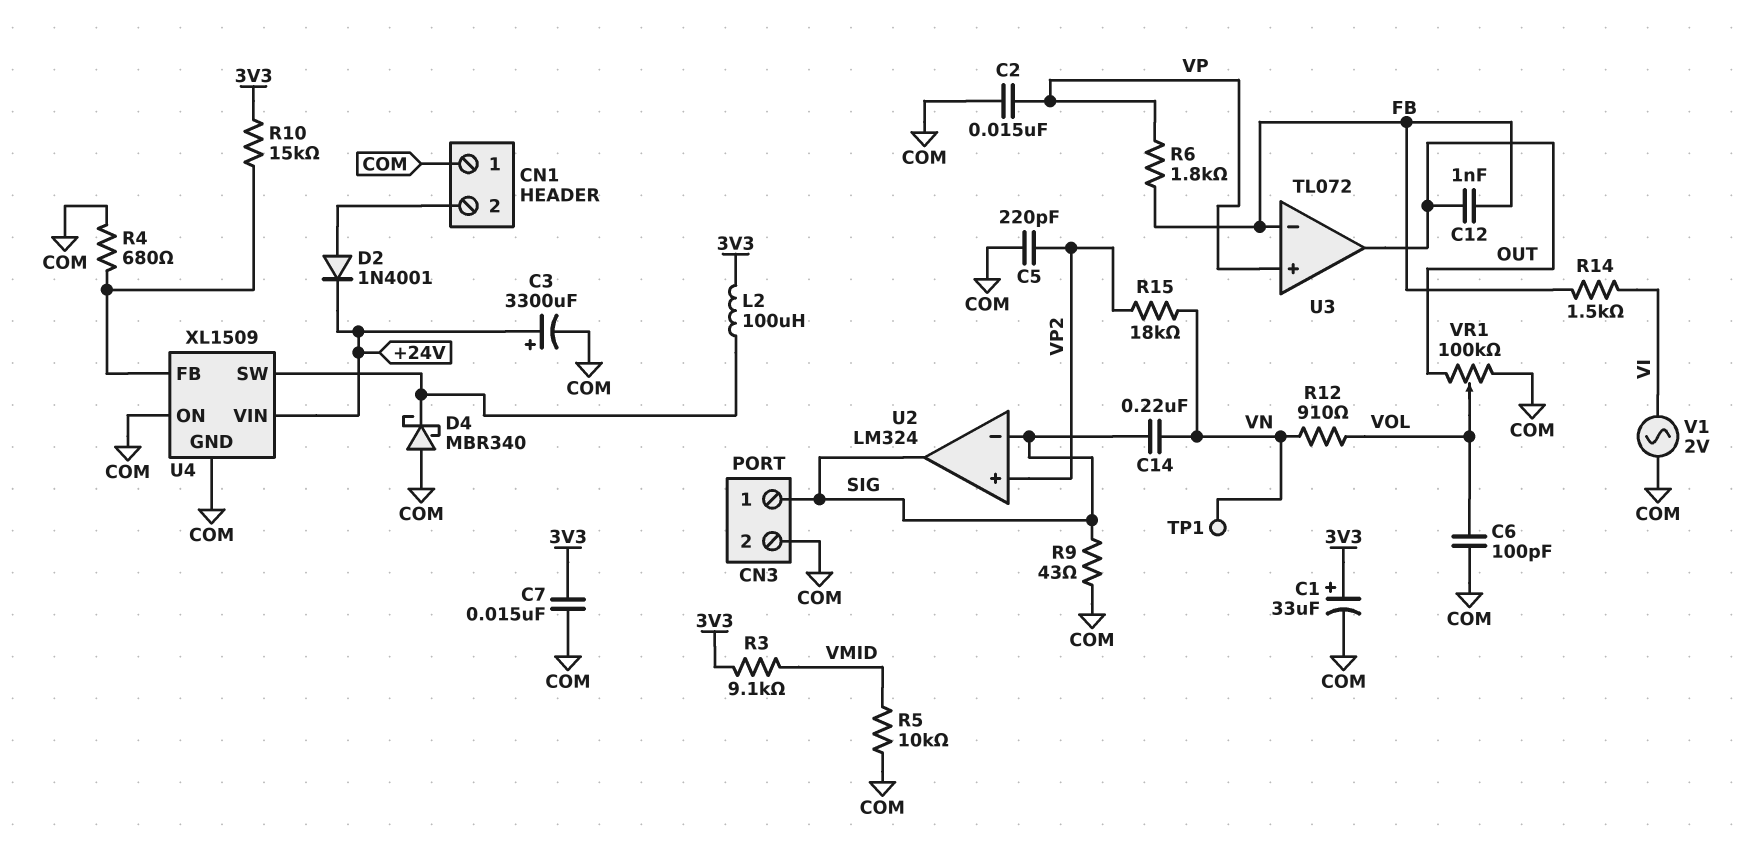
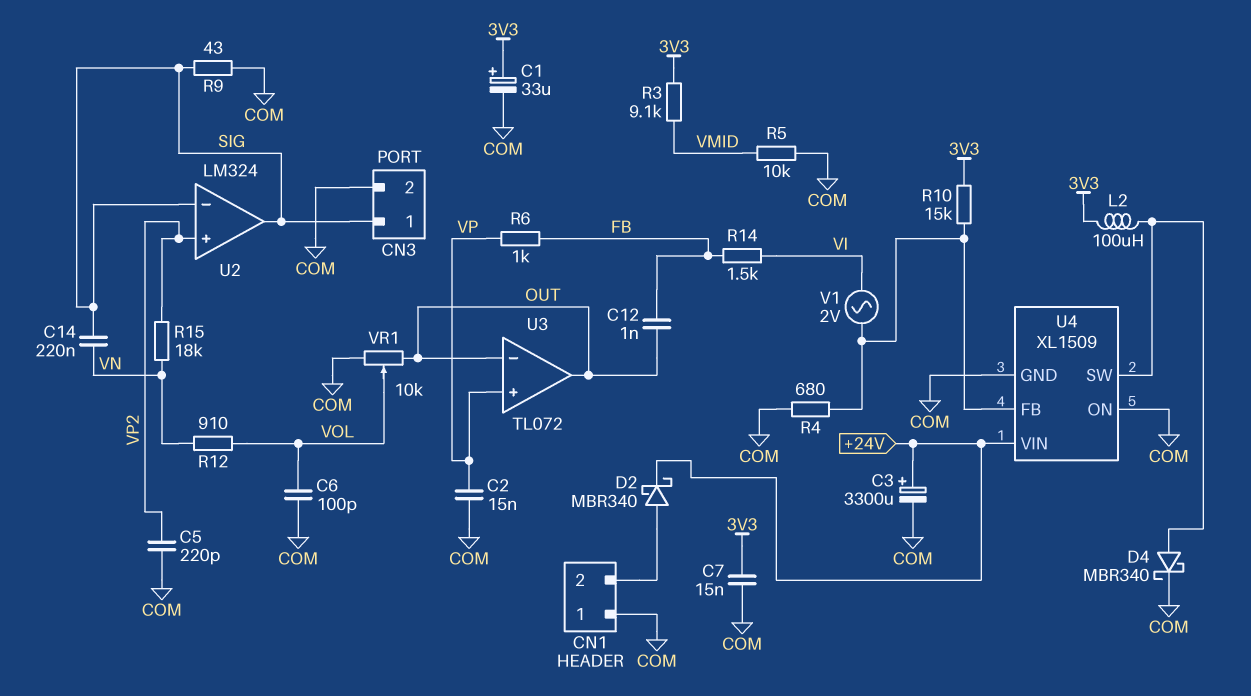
D2: diode 1N4001 (A CN1/2, K +24V) -> schottky MBR340 (A CN1/2, K +24V)
D4: schottky MBR340 (A COM, K U4/SW) -> schottky MBR340 (A U4/SW, K COM)
R6: 1.8k (FB, VP) -> 1k (FB, VP)
TP1: test point (VN) -> none
U3 pin in-: FB -> OUT
V1: AC 2V (COM, VI) -> AC 2V (U4/FB, VI)
VR1: 100k (COM, OUT, wiper VOL) -> 10k (COM, OUT, wiper VOL)

